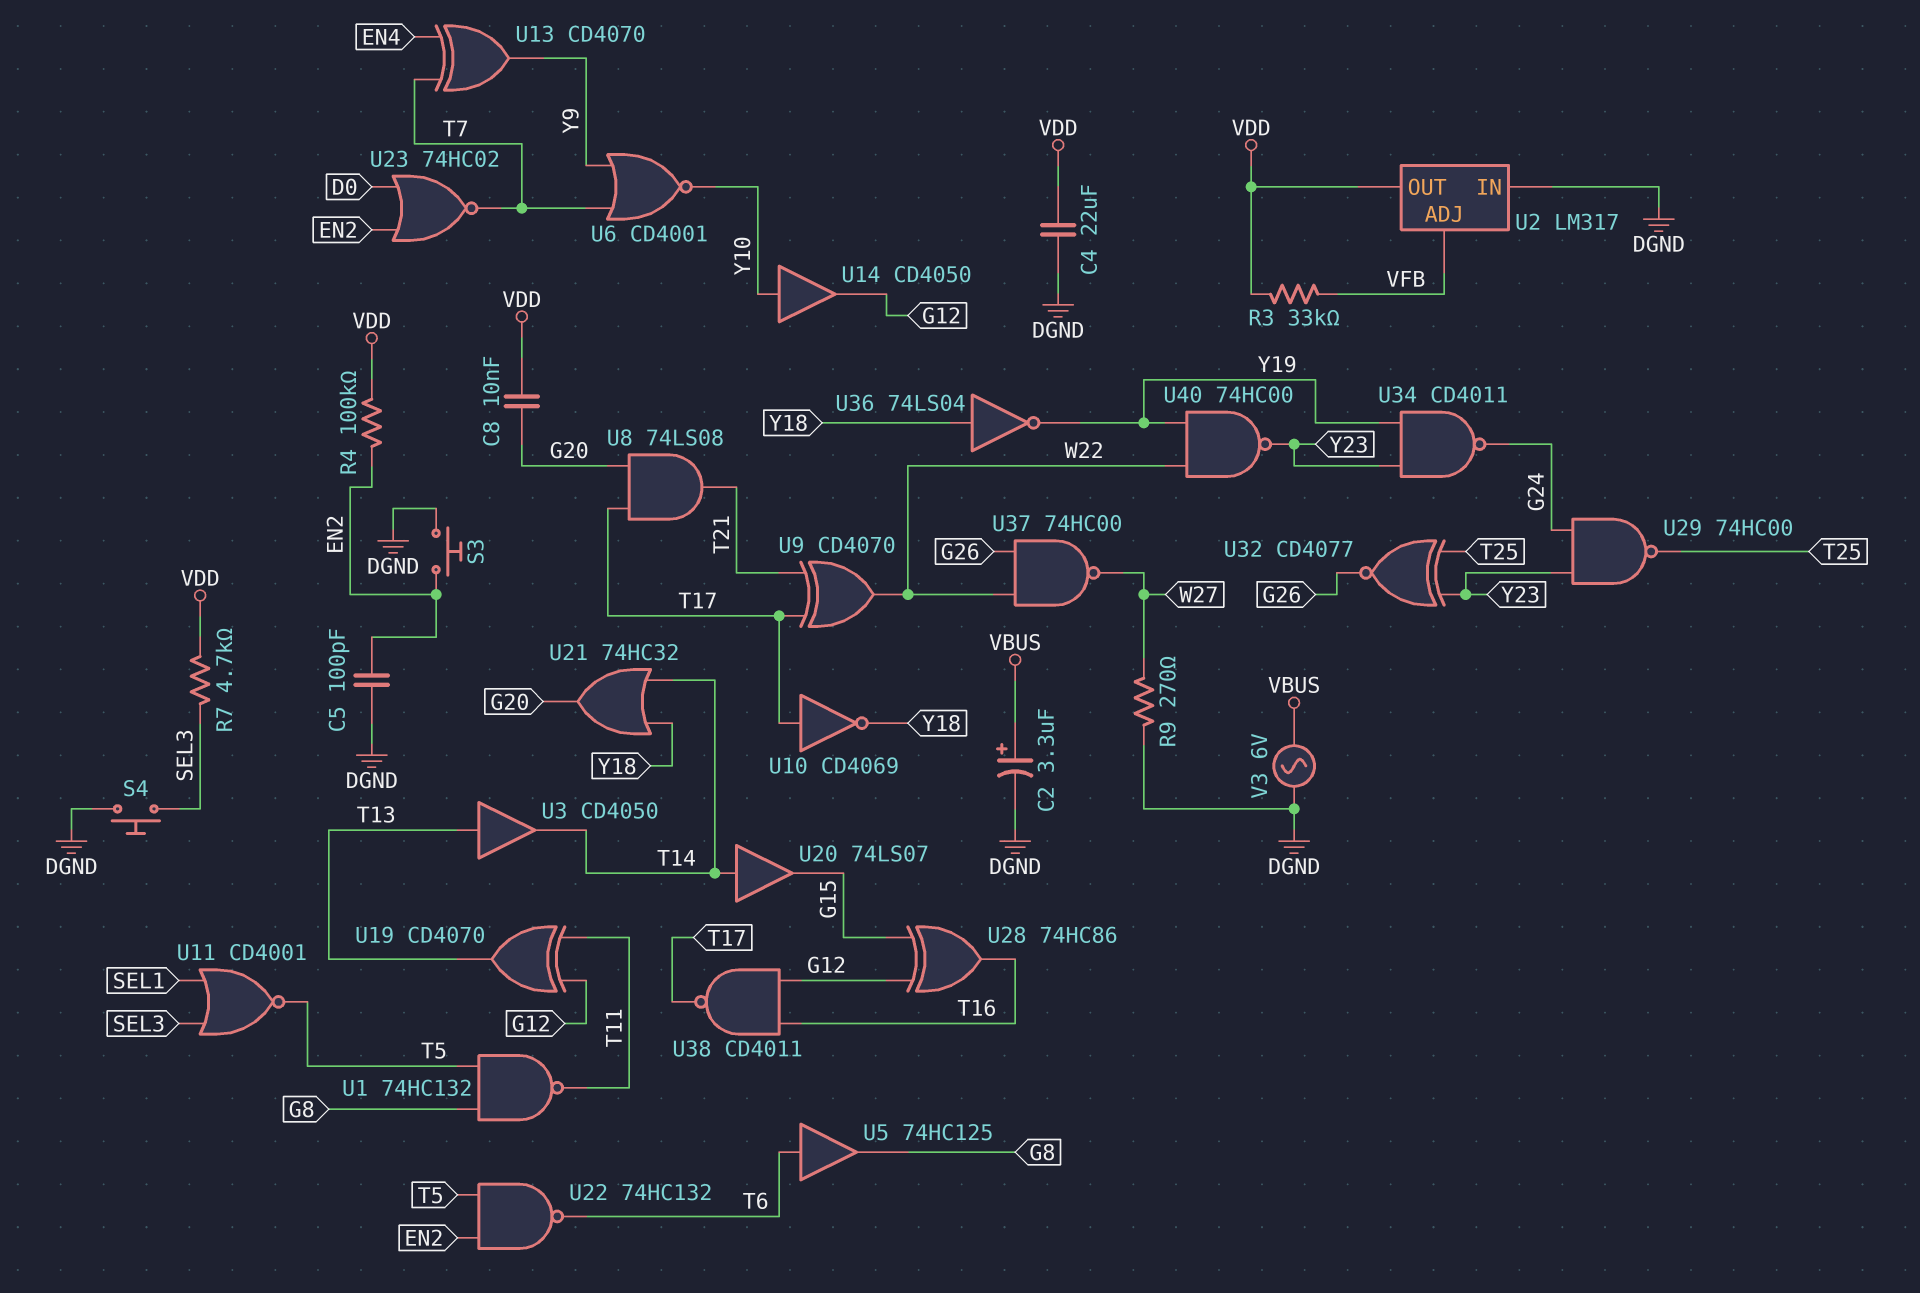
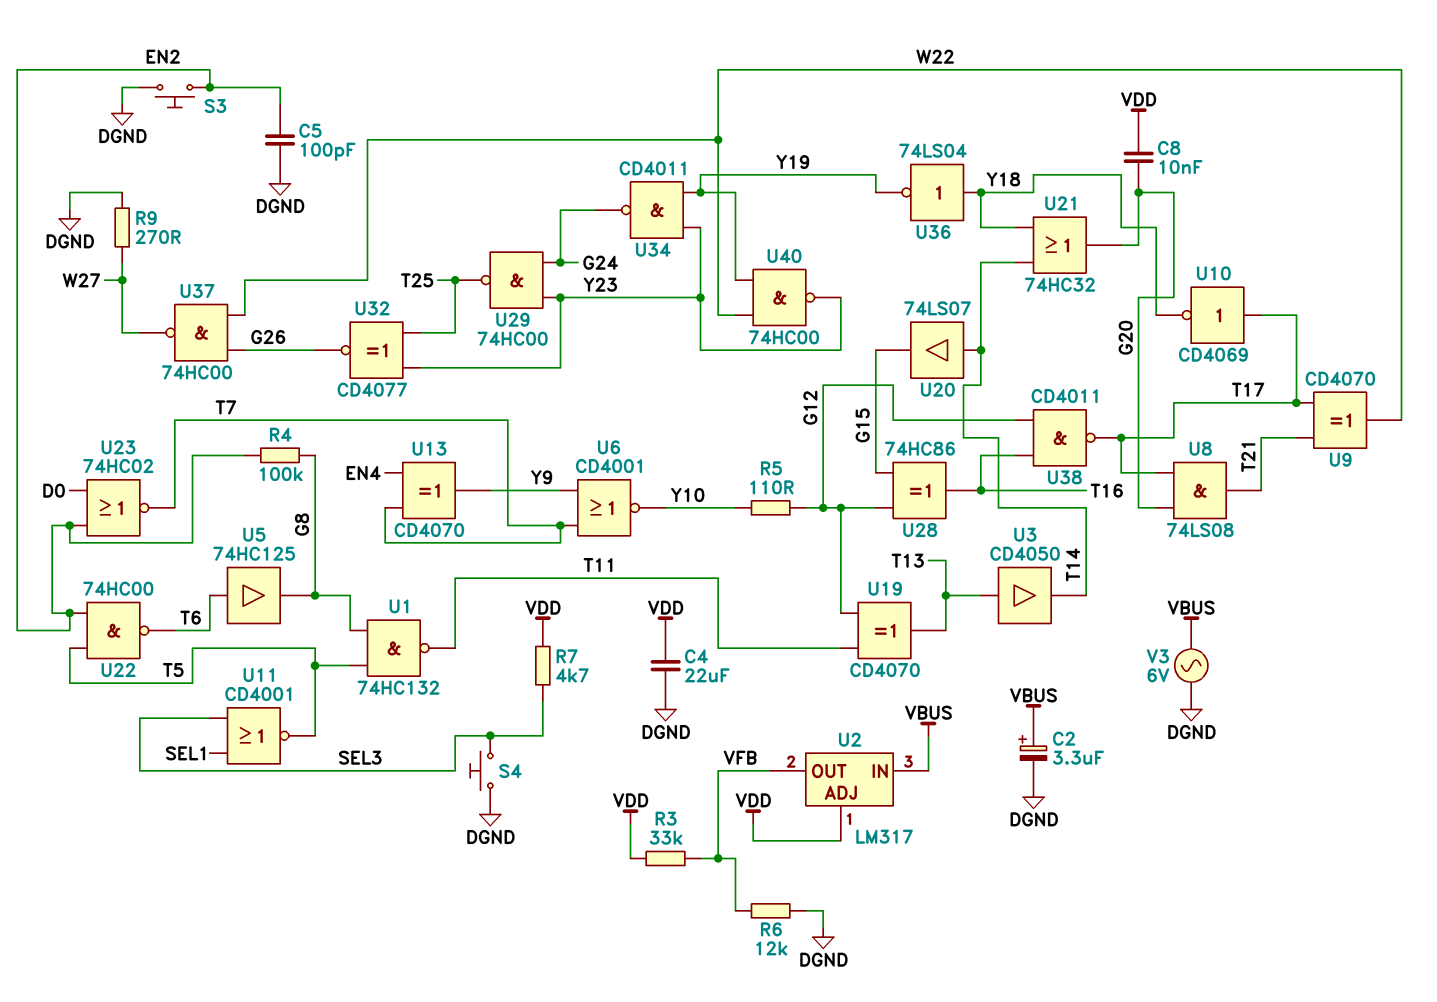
R4: 100k (EN2, VDD) -> 100k (EN2, G8)
R5: none -> 110 (G12, Y10)
R6: none -> 12k (DGND, VFB)
U2 pin ADJ: VFB -> VDD
U2 pin IN: DGND -> VBUS
U2 pin OUT: VDD -> VFB
U14: buffer CD4050 (in Y10, out G12) -> none
U22: NAND 74HC132 (in EN2, in T5, out T6) -> NAND 74HC00 (in EN2, in T5, out T6)

